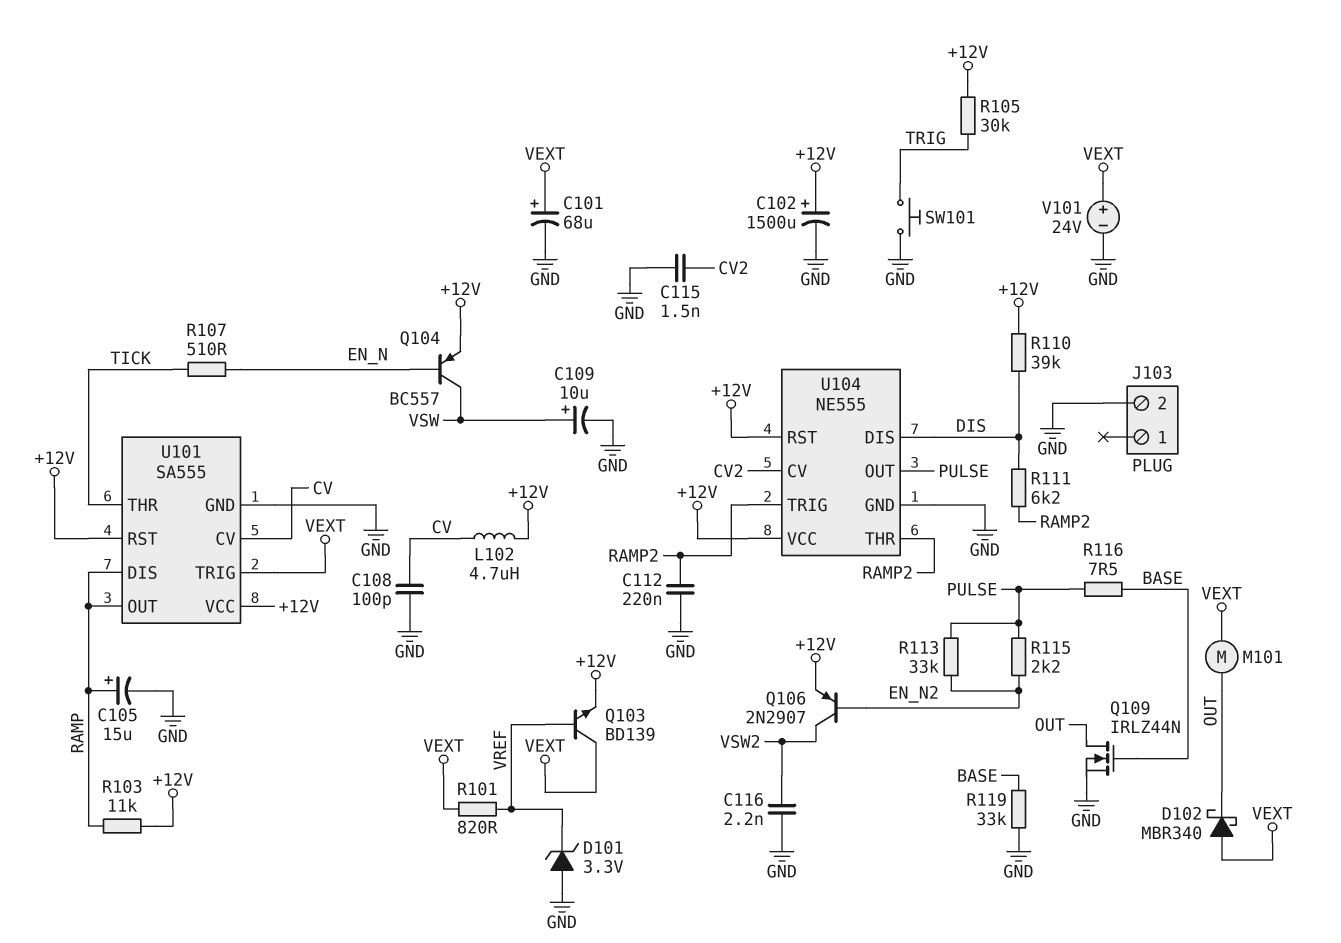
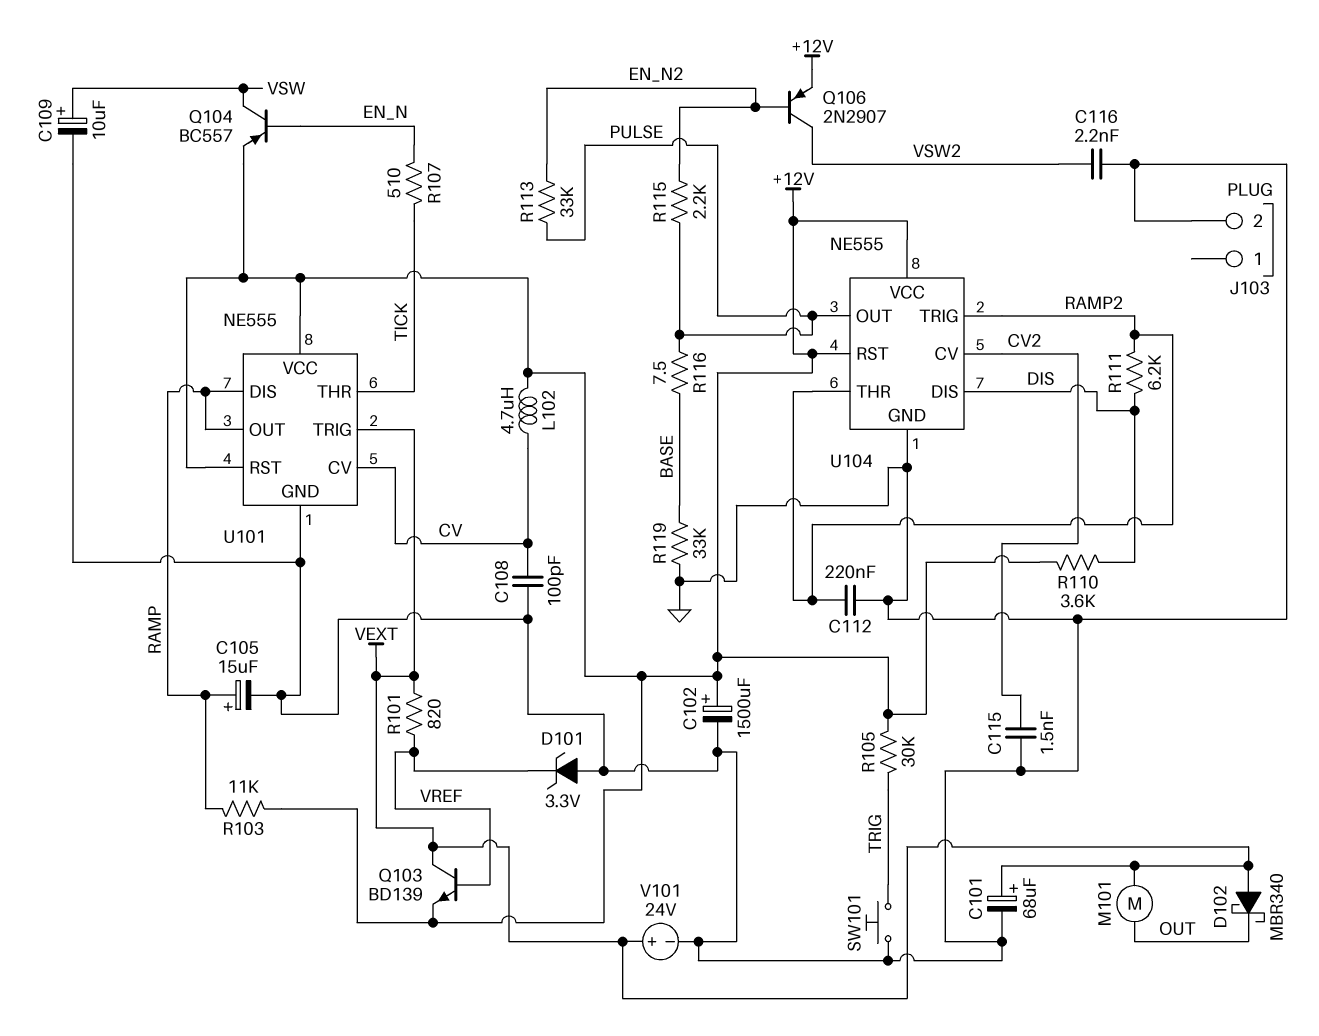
Q109: NMOS IRLZ44N (G BASE, D OUT, S GND) -> none
R110: 39k (+12V, DIS) -> 3.6k (+12V, DIS)
U101: SA555 -> NE555

